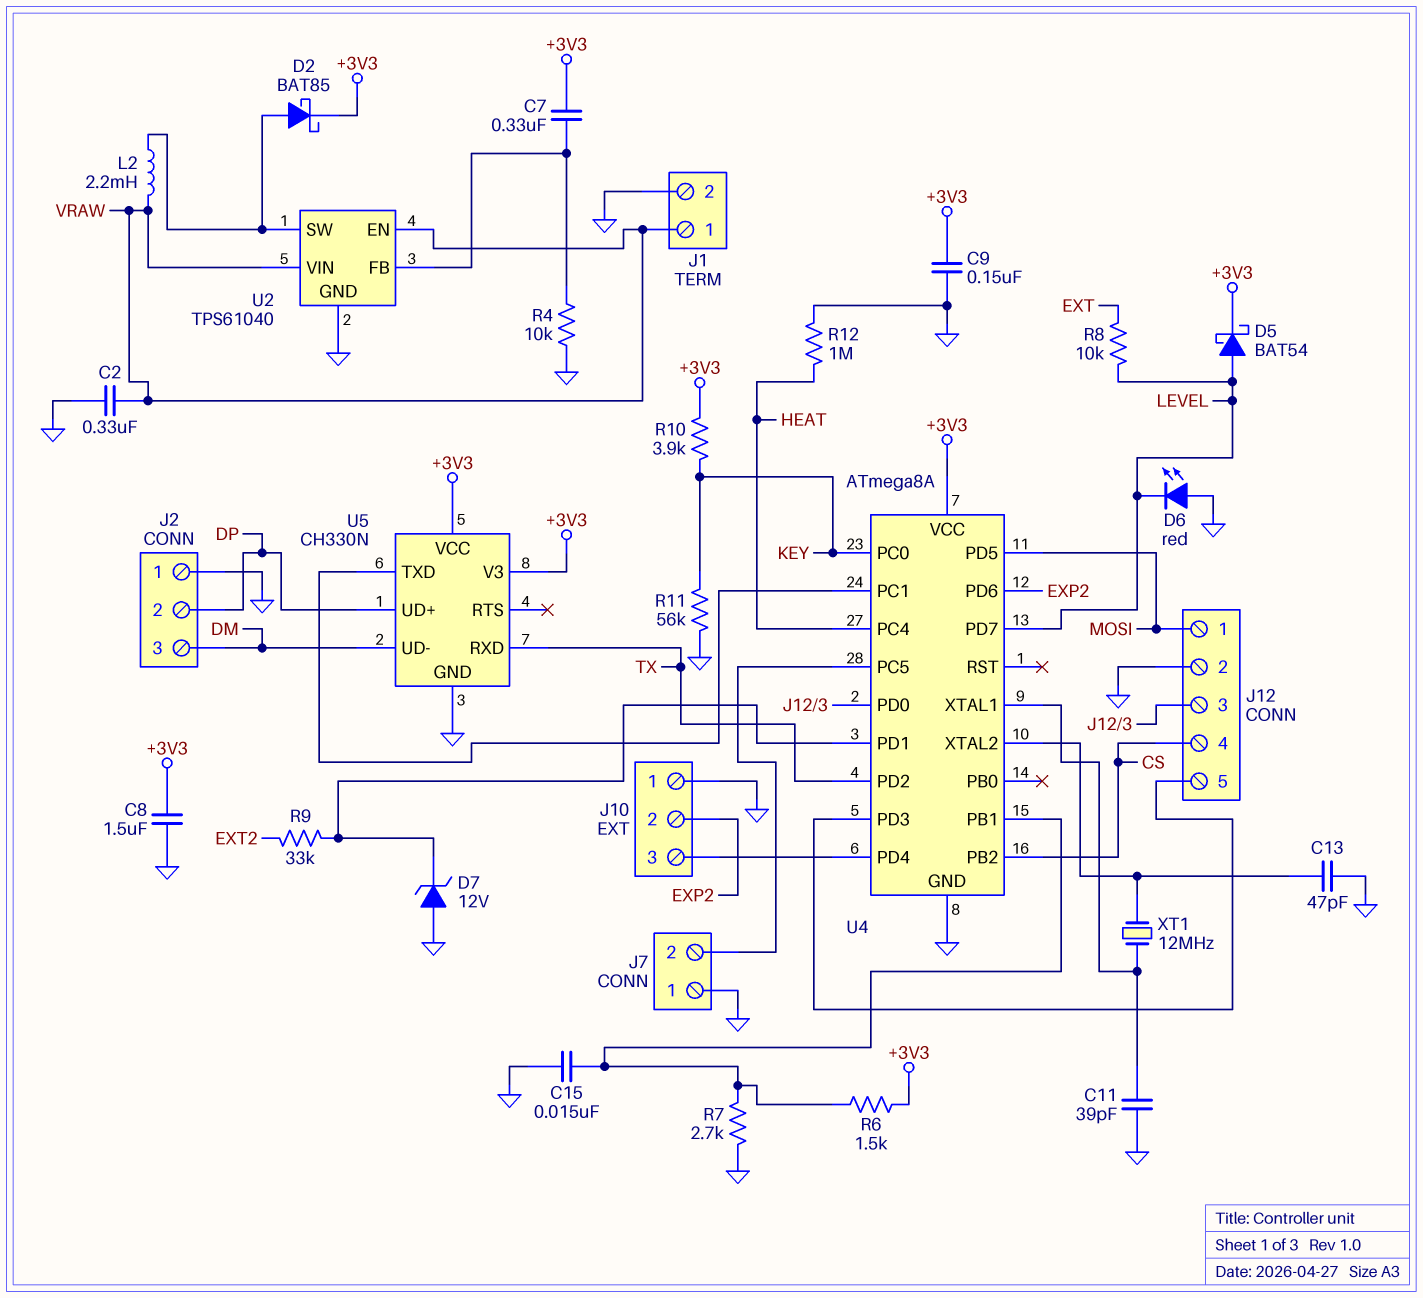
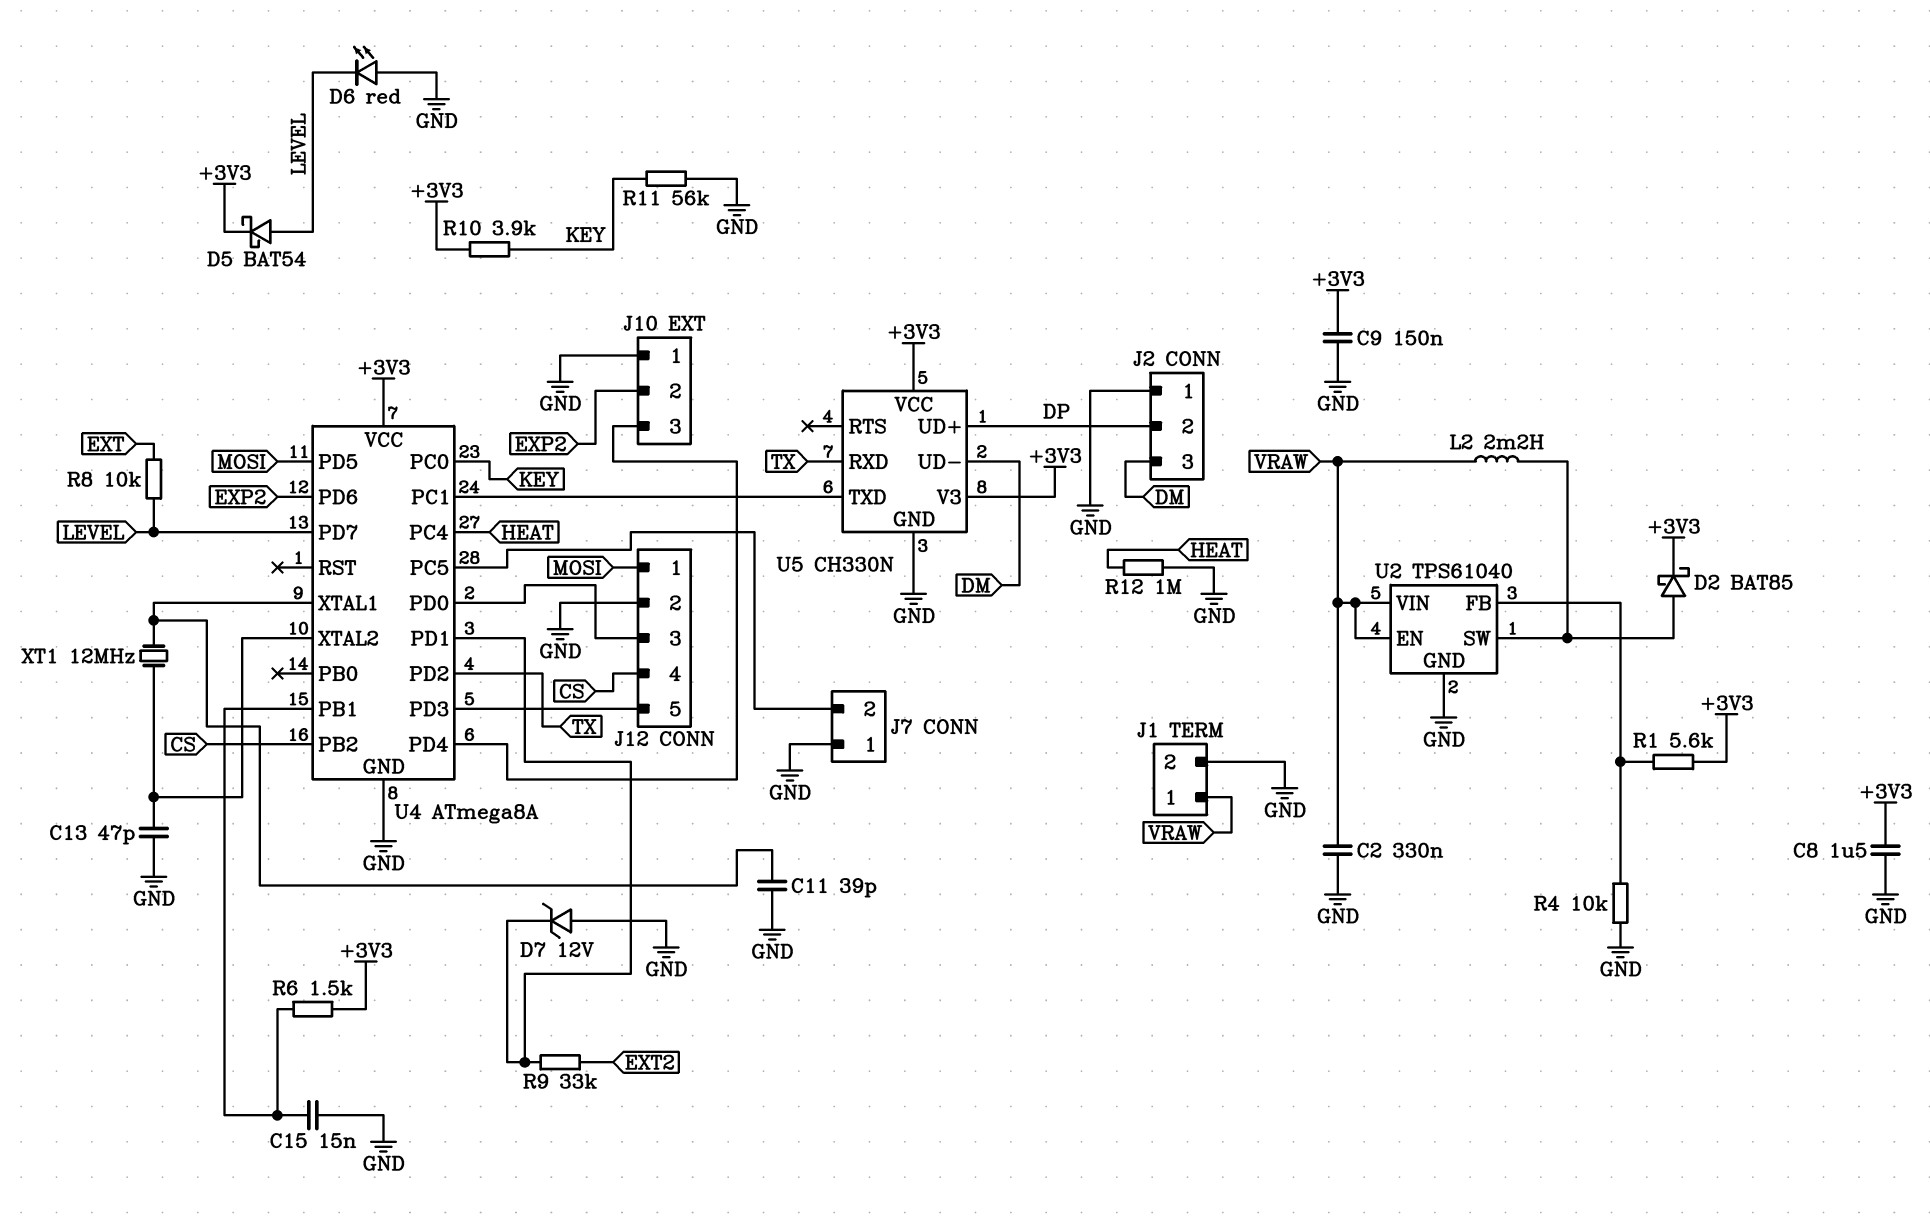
C7: 330nF (+3V3, U2/FB) -> none
R1: none -> 5.6k (+3V3, U2/FB)
R7: 2.7k (GND, U4/PB1) -> none

